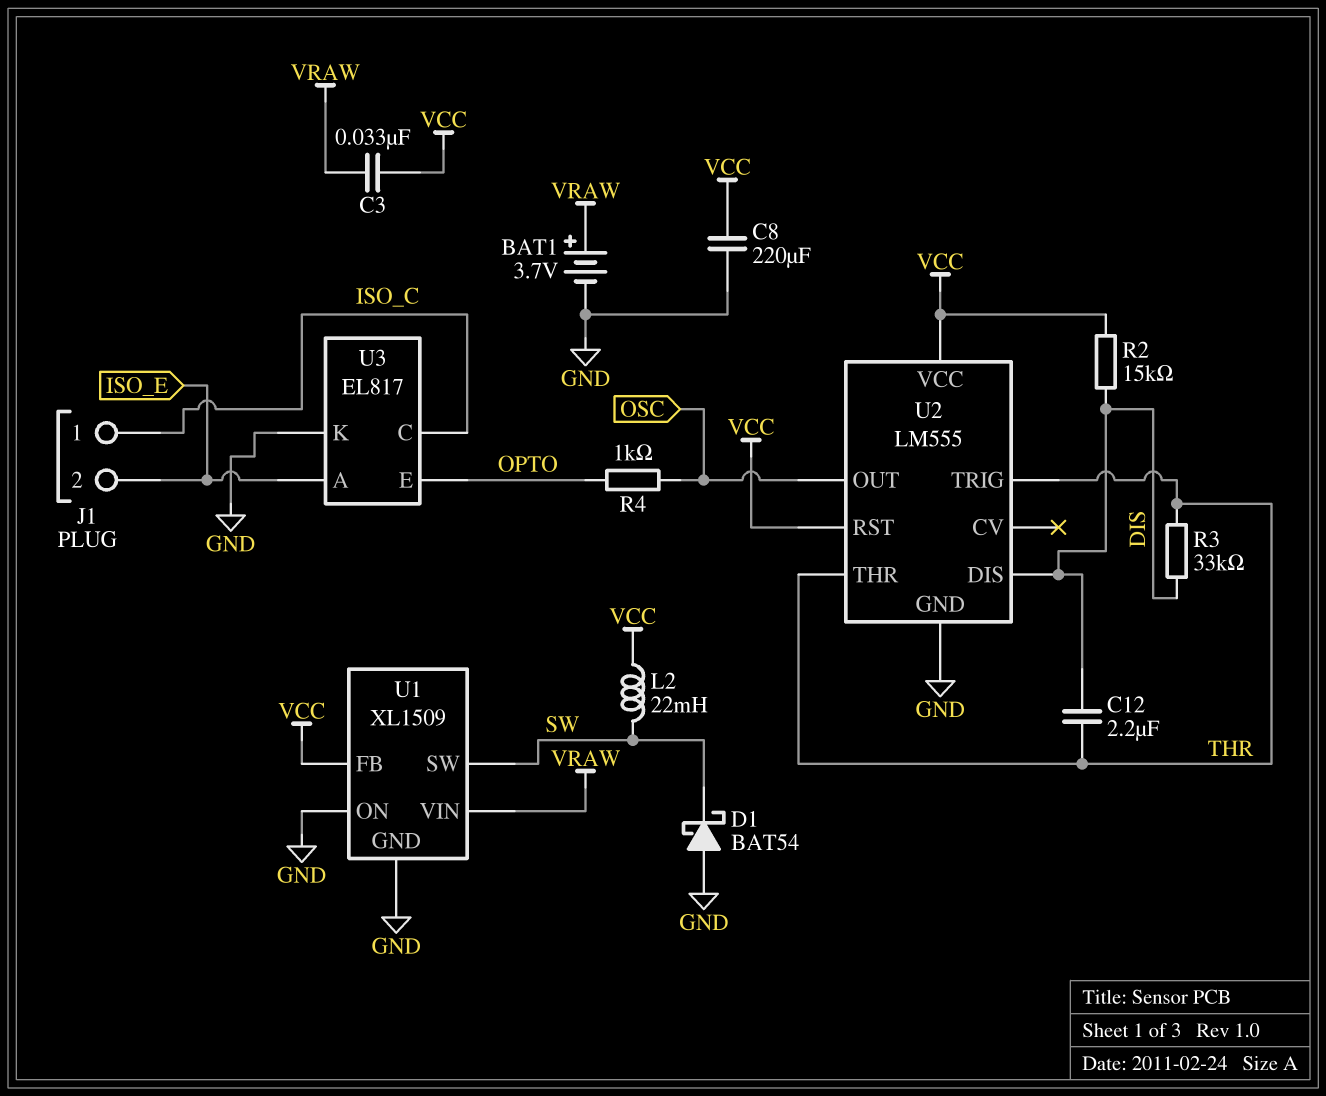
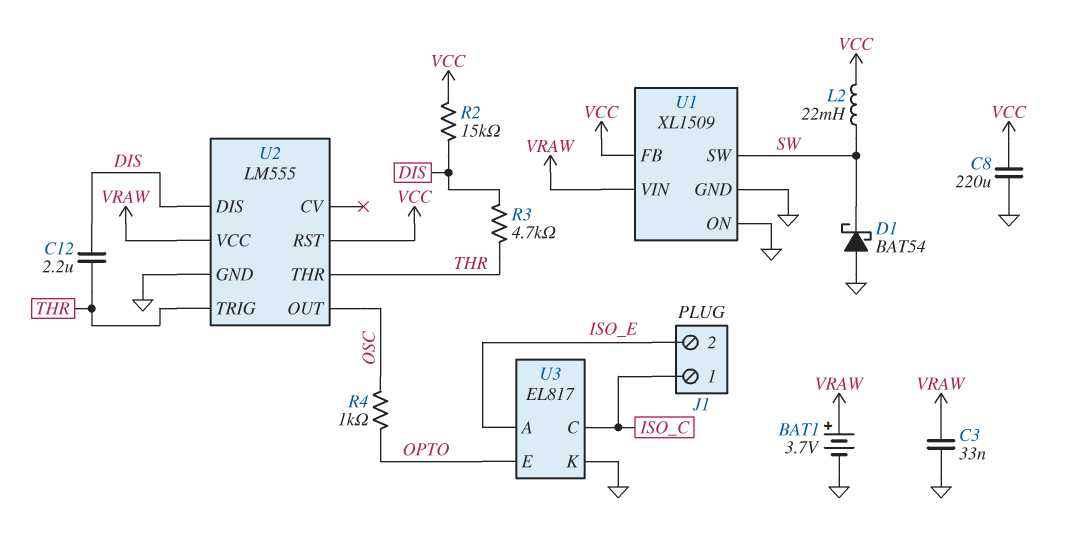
C3: 33nF (VCC, VRAW) -> 33nF (GND, VRAW)
R3: 33k (DIS, THR) -> 4.7k (DIS, THR)
U2 pin VCC: VCC -> VRAW

